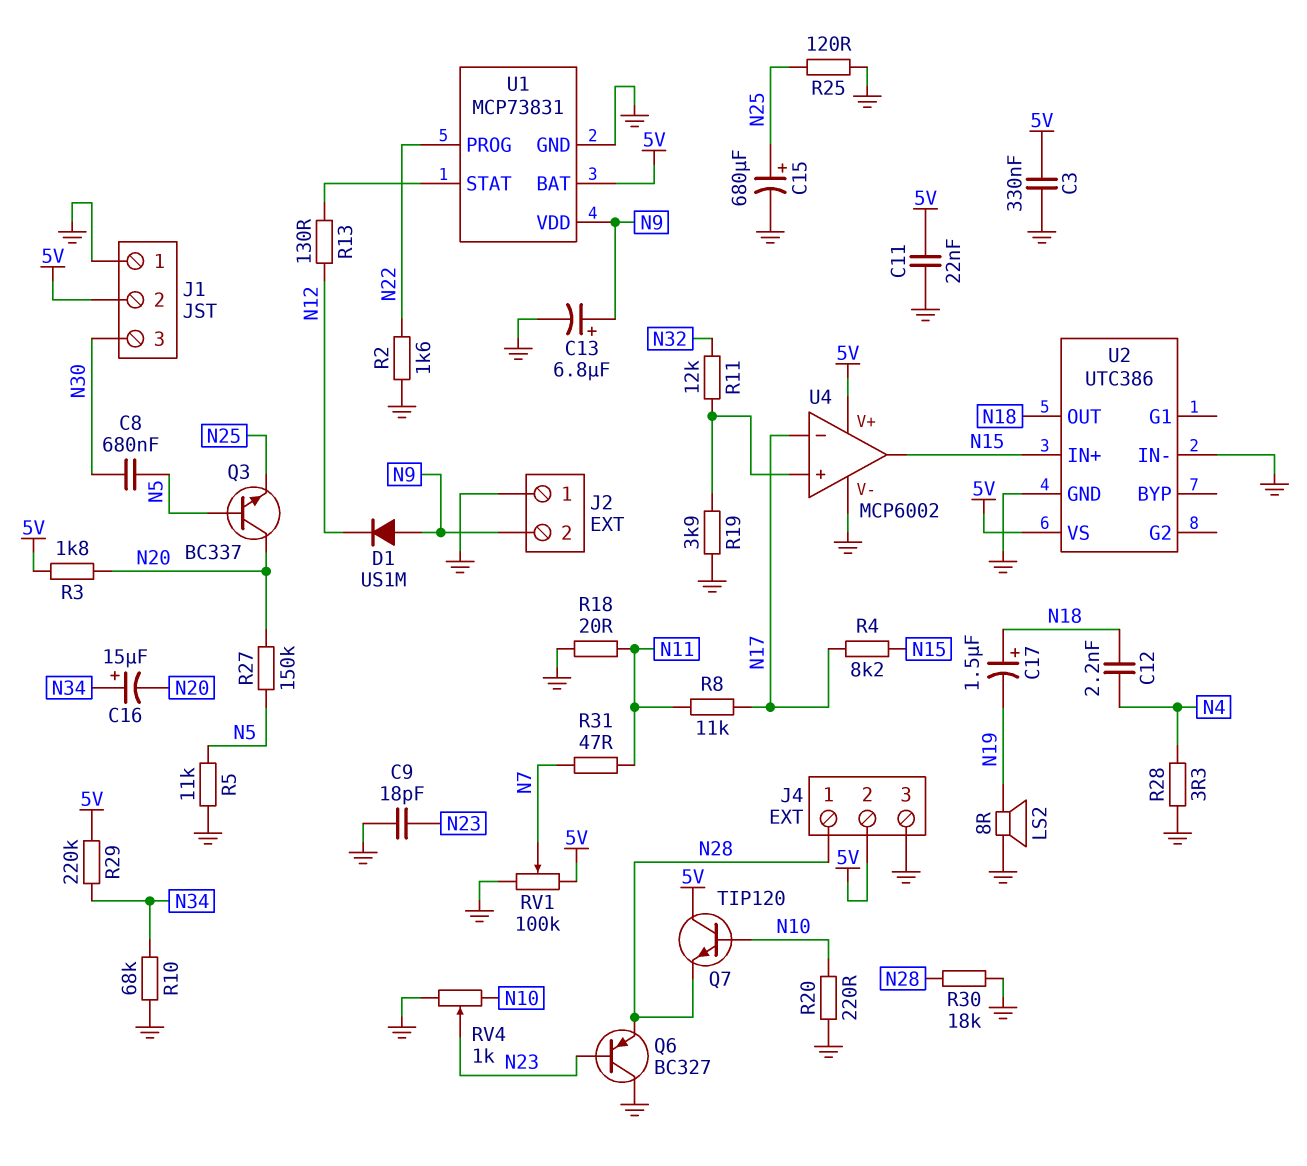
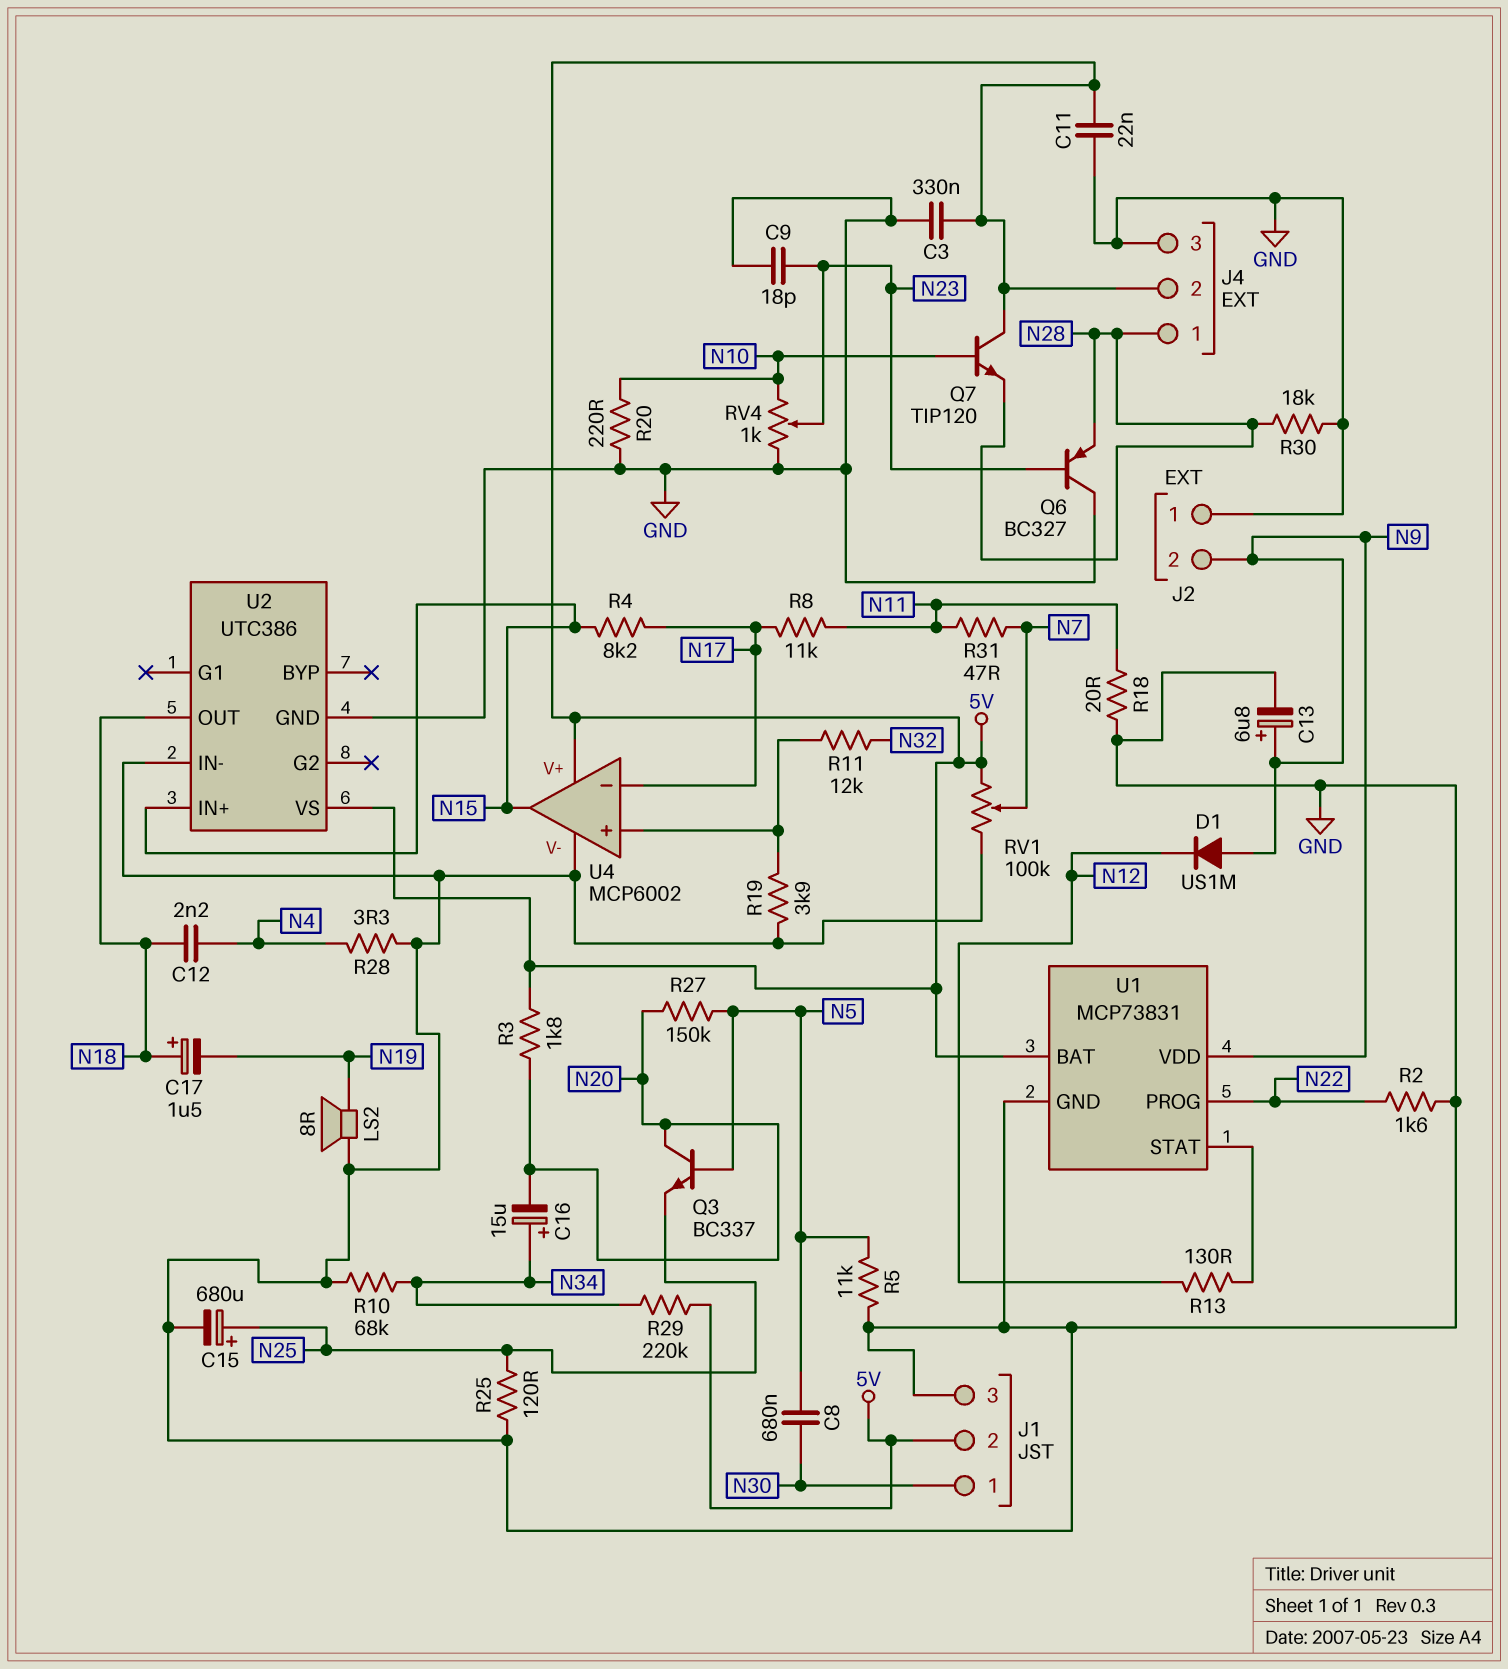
J1 pin 1: GND -> N30
J1 pin 3: N30 -> GND

